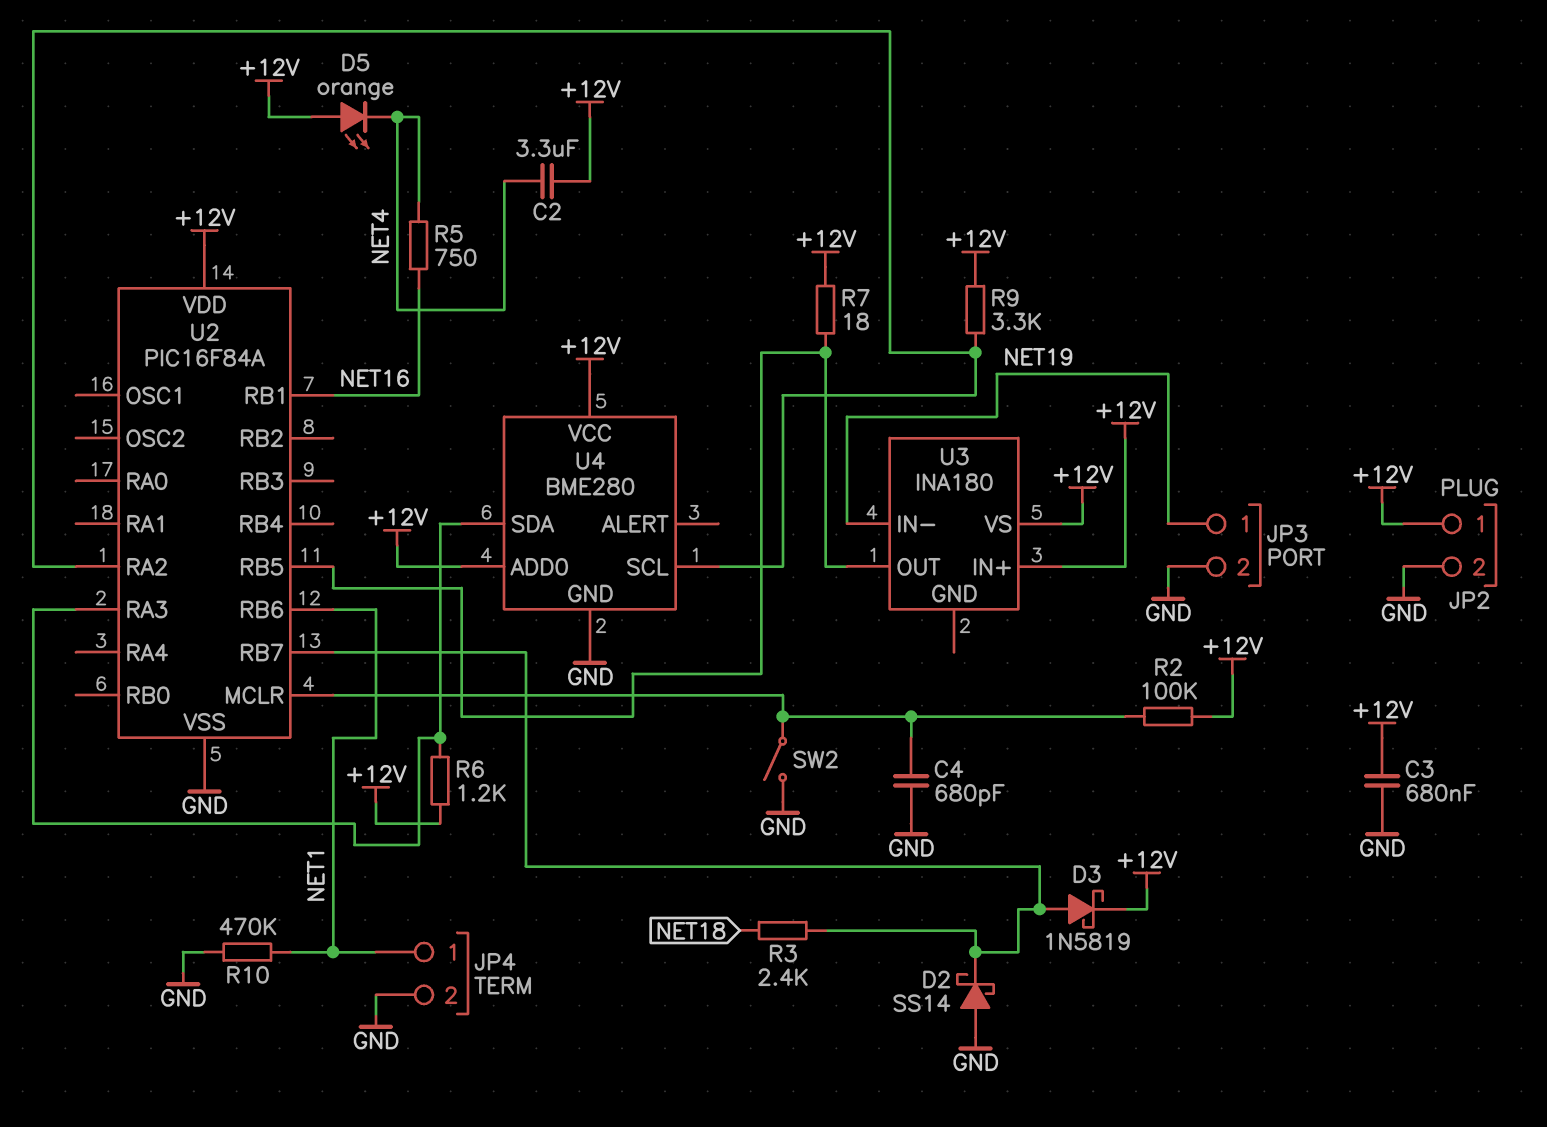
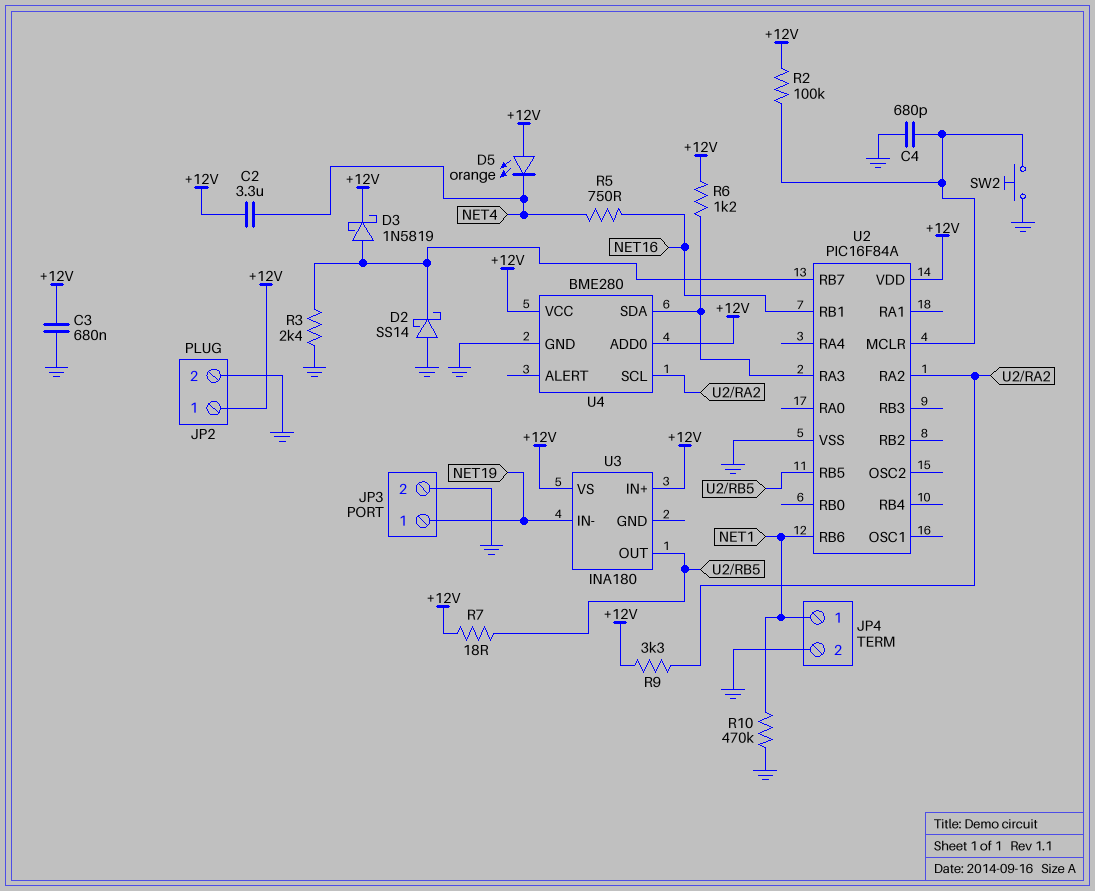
R3: 2.4k (NET18, U2/RB7) -> 2.4k (GND, U2/RB7)
SW2: switch (GND, U2/MCLR) -> button (GND, U2/MCLR)

